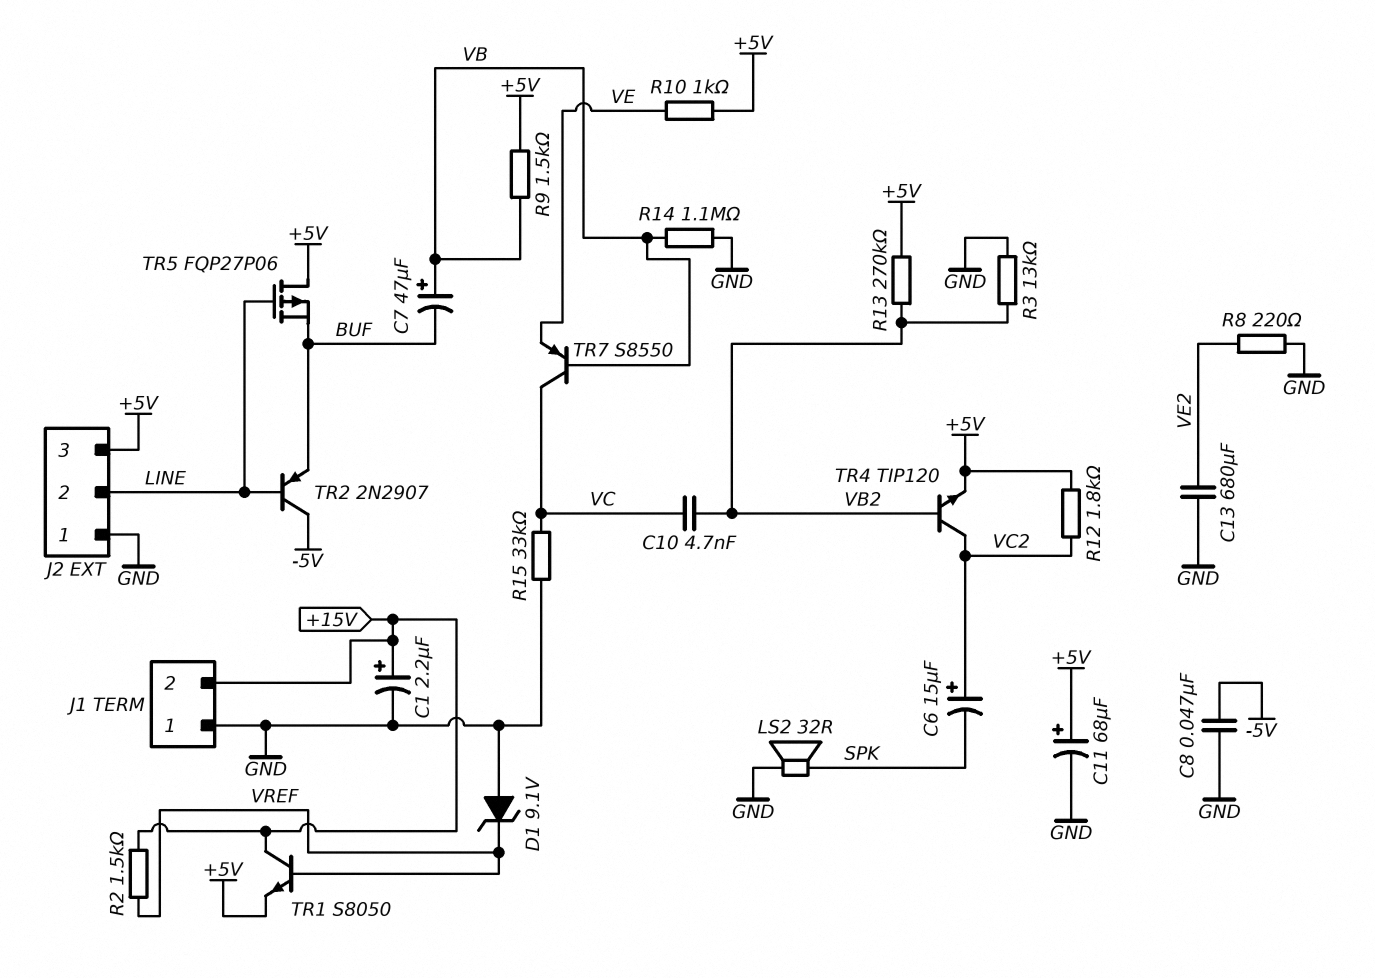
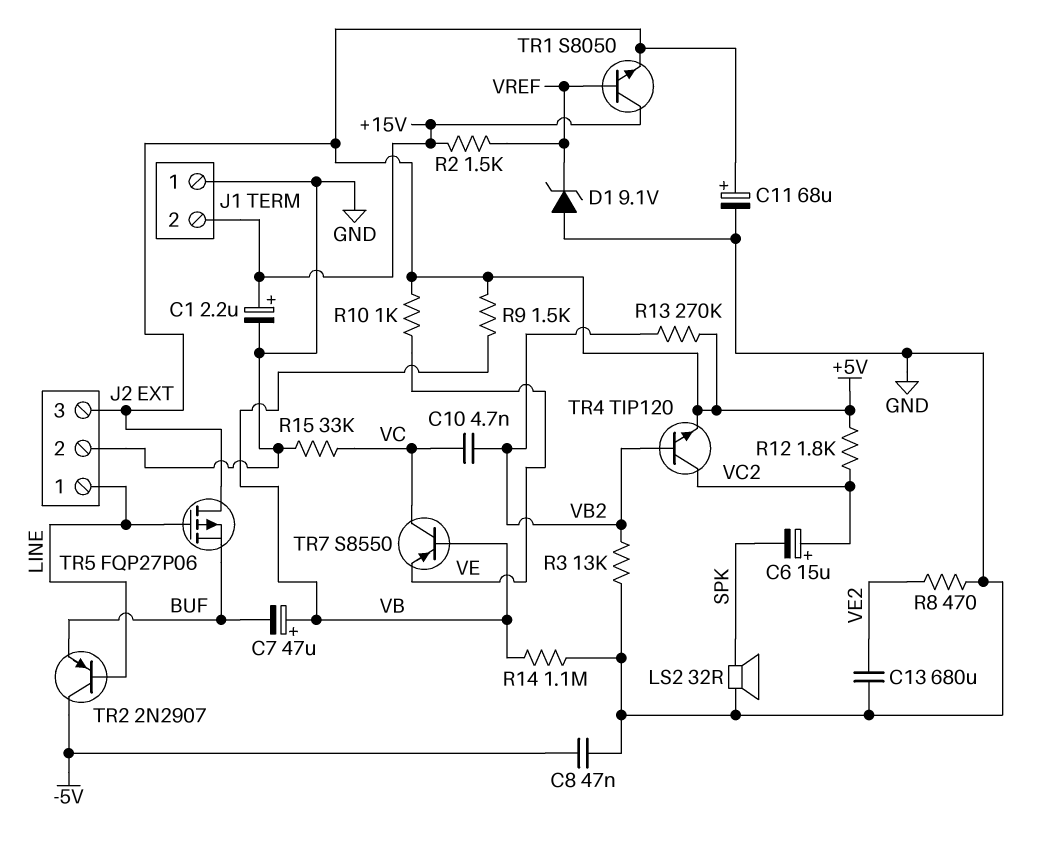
J2 pin 1: GND -> LINE
J2 pin 2: LINE -> GND
R8: 220 (GND, VE2) -> 470 (GND, VE2)

